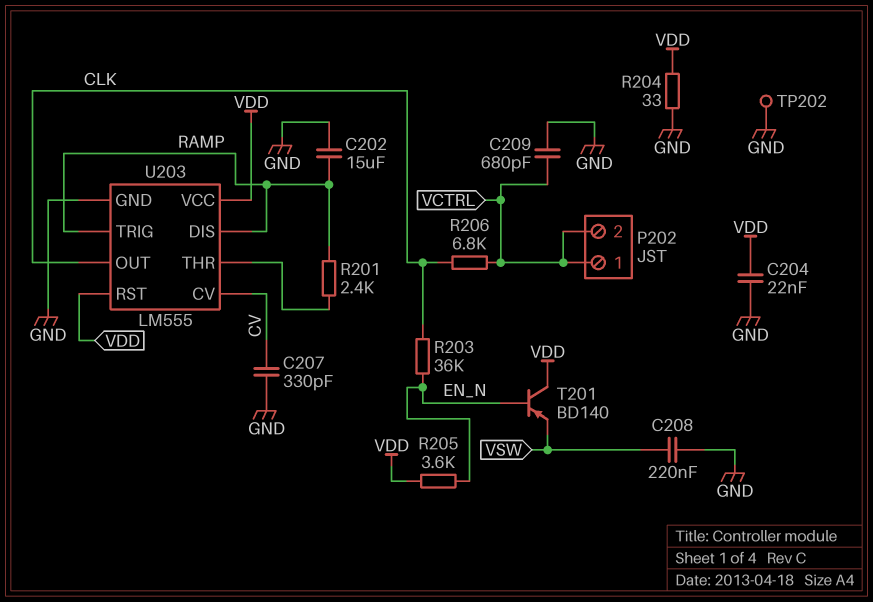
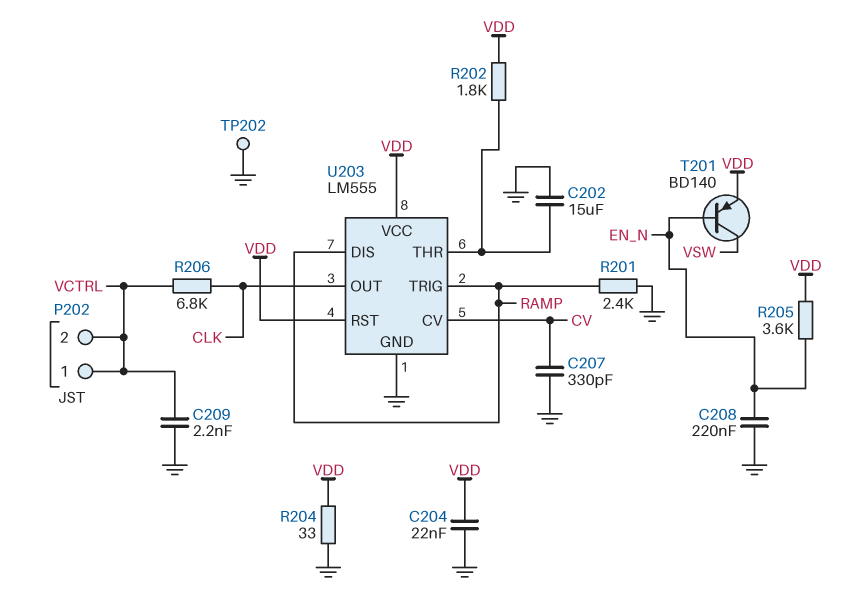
C202: 15uF (GND, RAMP) -> 15uF (GND, U203/THR)
C208: 220nF (GND, VSW) -> 220nF (EN_N, GND)
C209: 680pF (GND, VCTRL) -> 2.2nF (GND, VCTRL)
R201: 2.4k (RAMP, U203/THR) -> 2.4k (GND, RAMP)
R202: none -> 1.8k (U203/THR, VDD)
R203: 36k (CLK, EN_N) -> none
T201: PNP BD140 (B EN_N, C VDD, E VSW) -> PNP BD140 (B EN_N, C VSW, E VDD)

